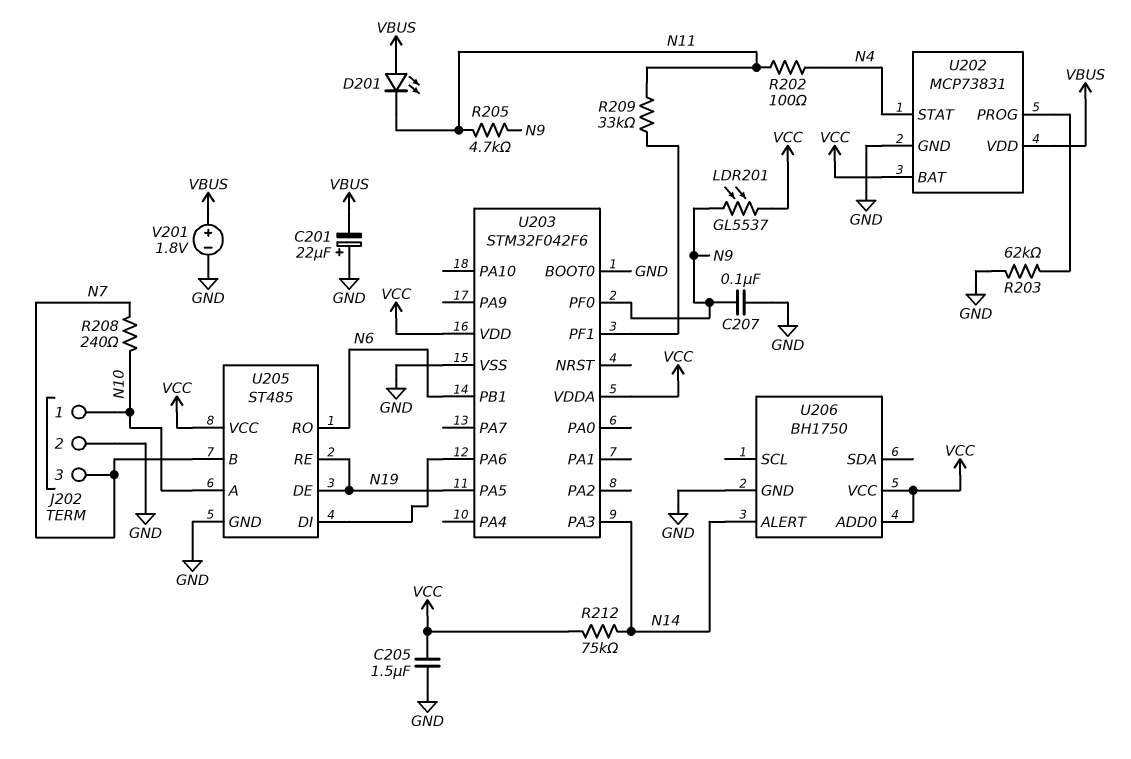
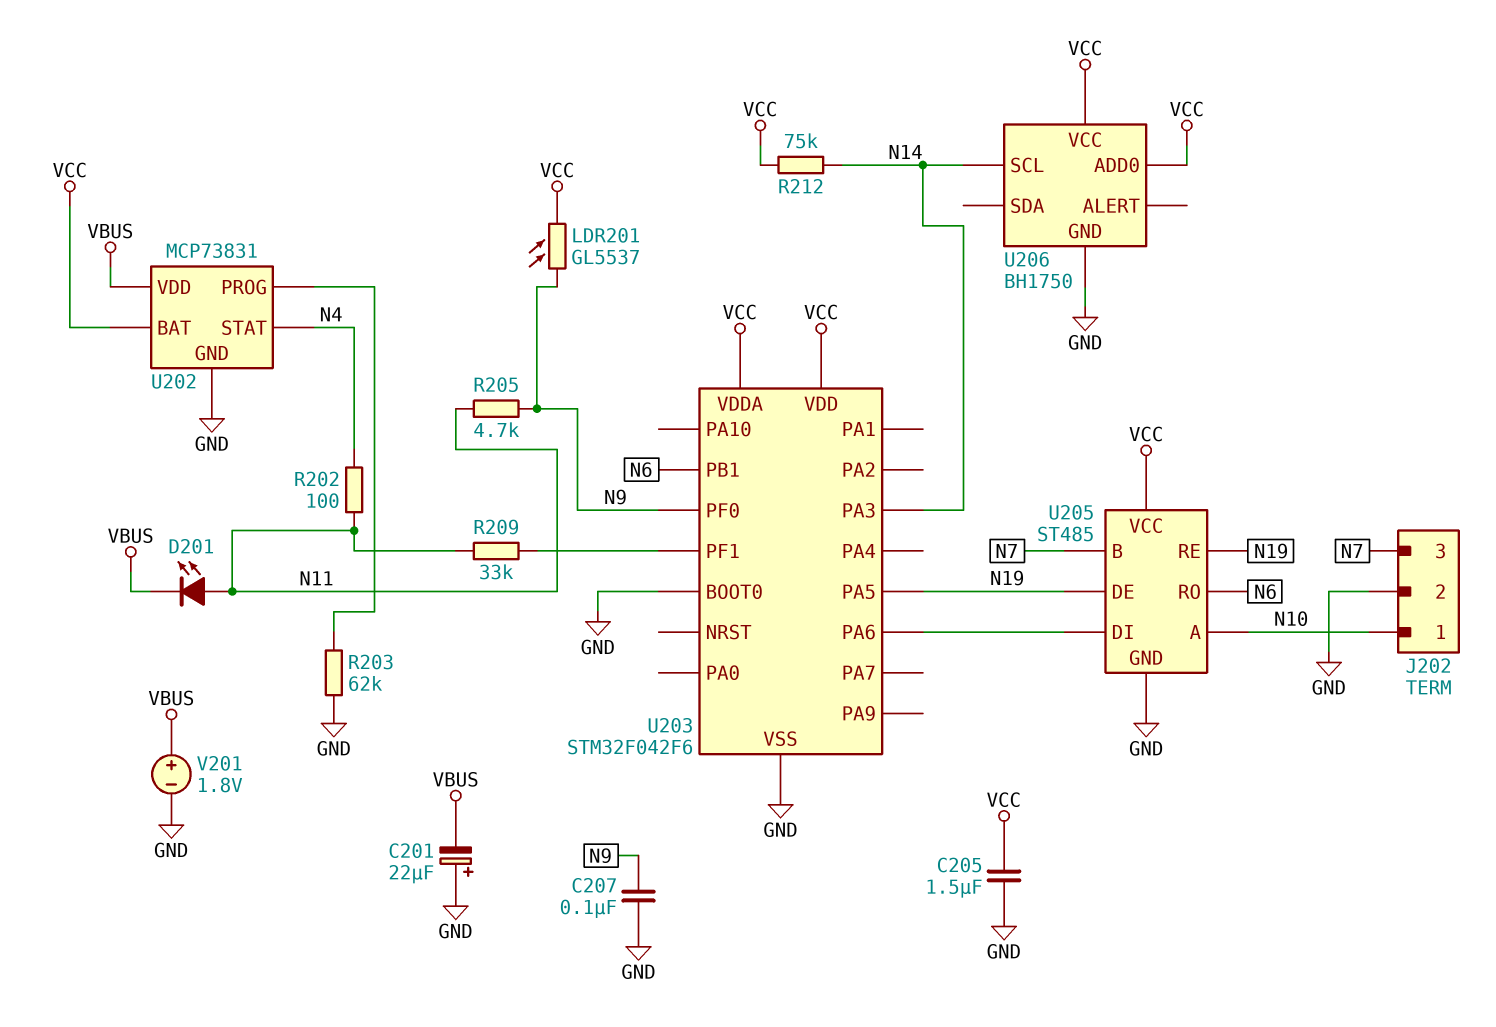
D201: LED (A VBUS, K N11) -> LED (A N11, K VBUS)
R208: 240 (N7, N10) -> none
U206 pin ALERT: N14 -> none
U206 pin SCL: none -> N14

